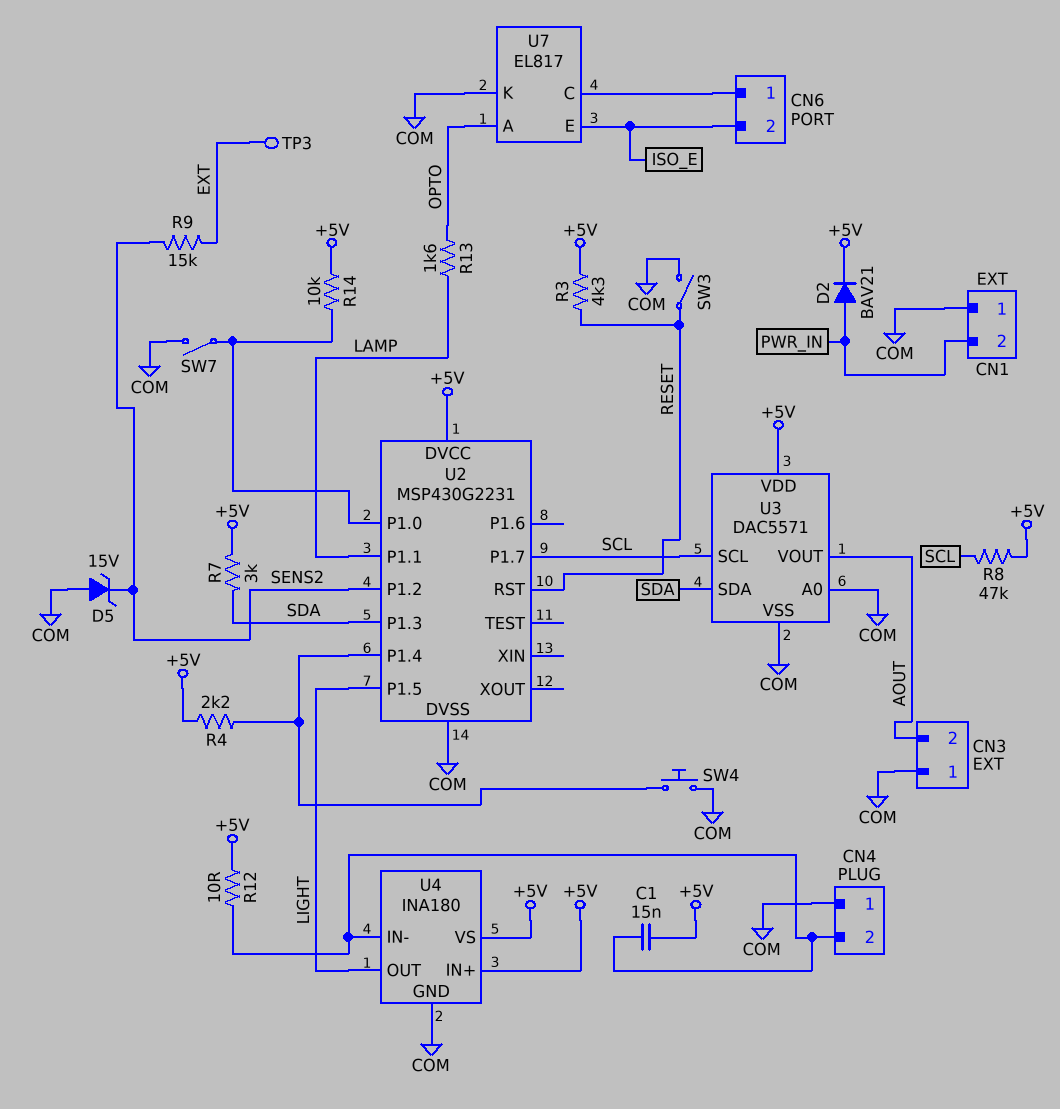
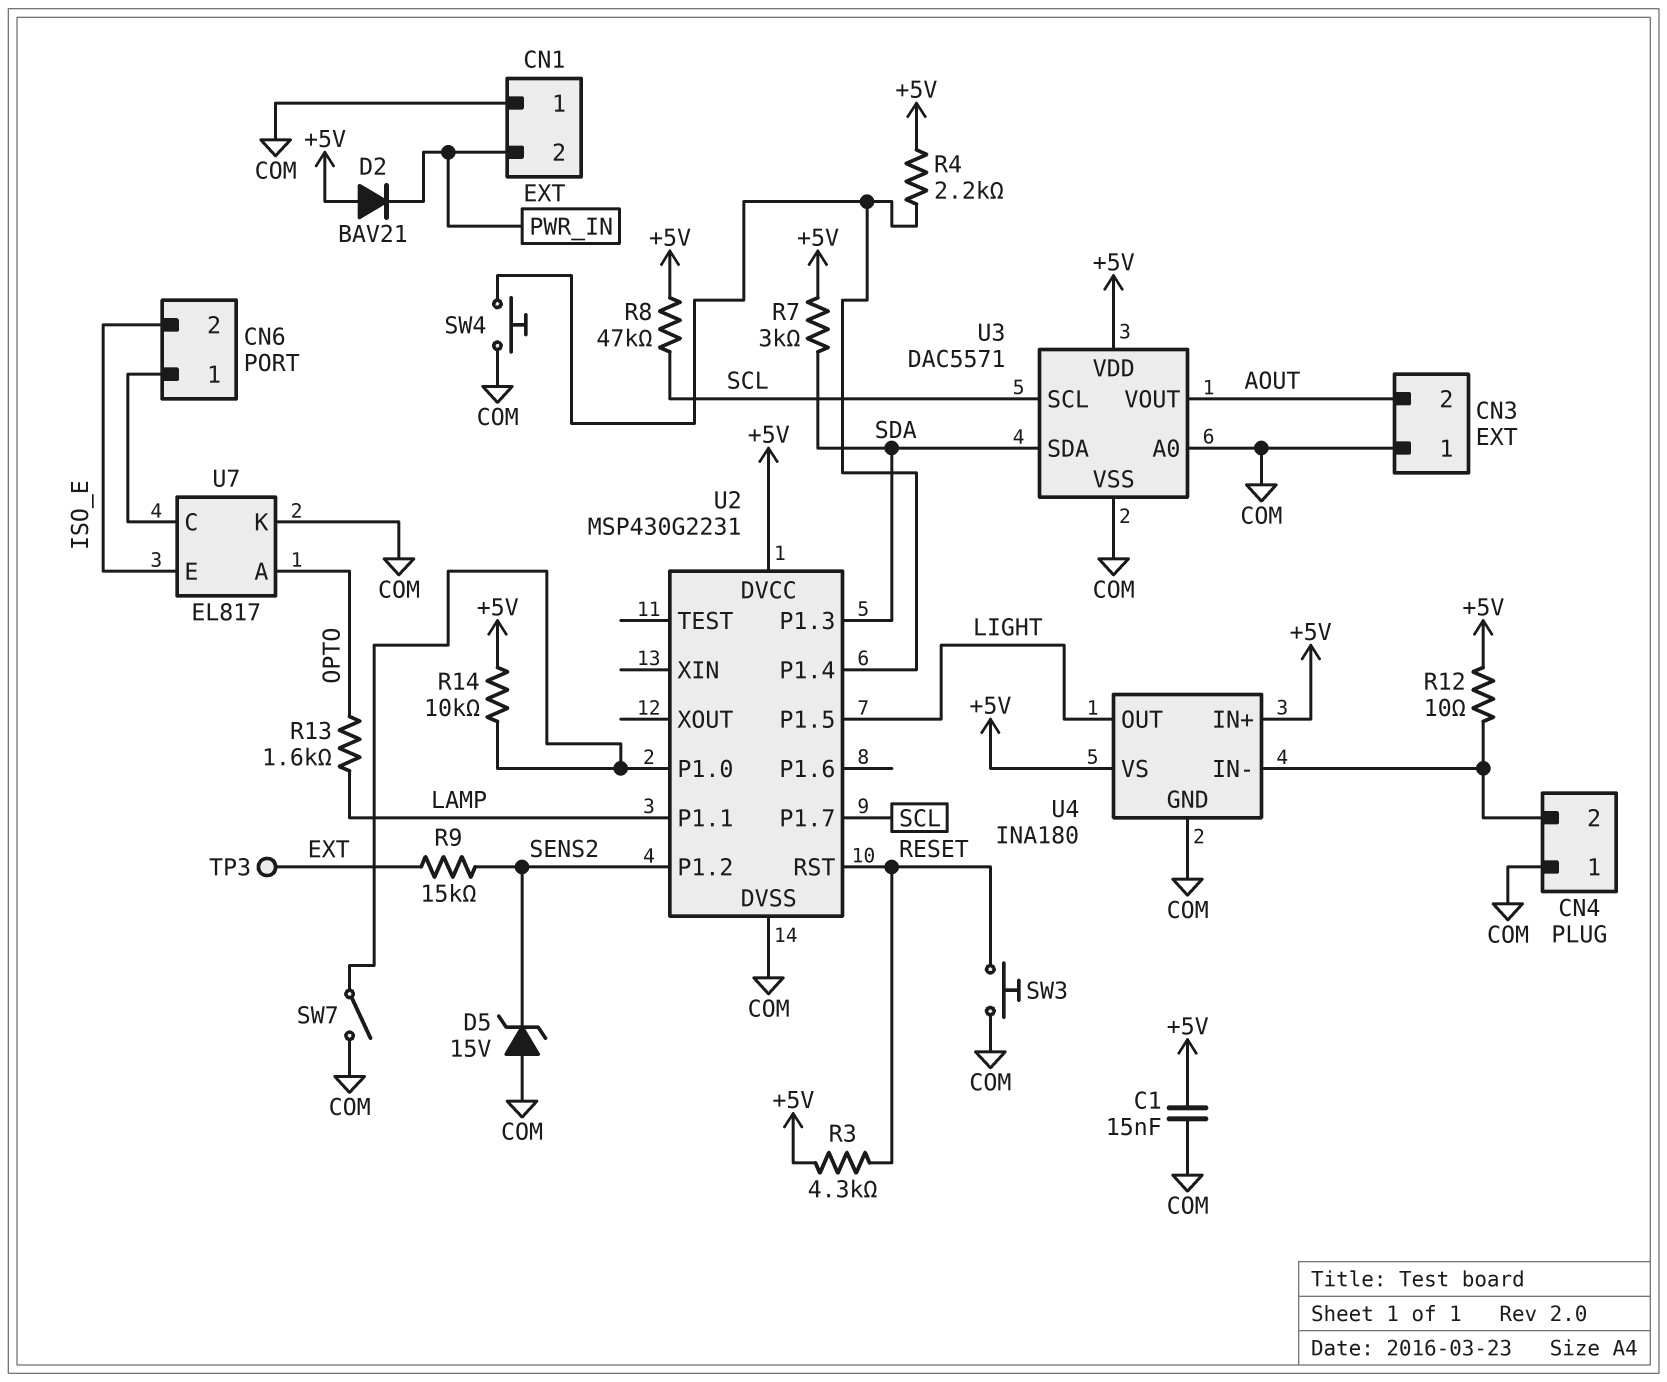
C1: 15nF (+5V, CN4/2) -> 15nF (+5V, COM)
D2: diode BAV21 (A PWR_IN, K +5V) -> diode BAV21 (A +5V, K PWR_IN)
SW3: switch (COM, RESET) -> button (COM, RESET)

